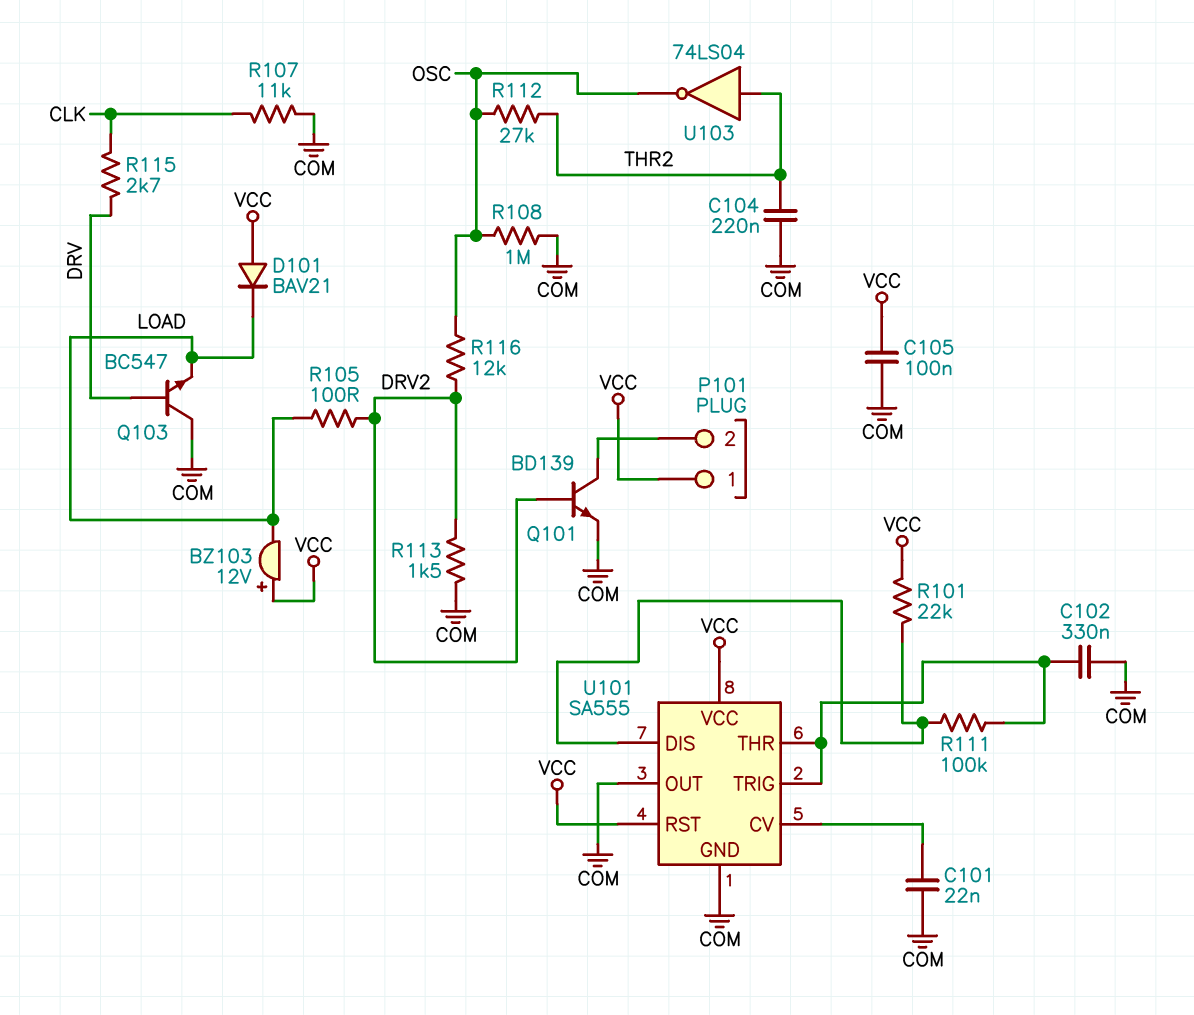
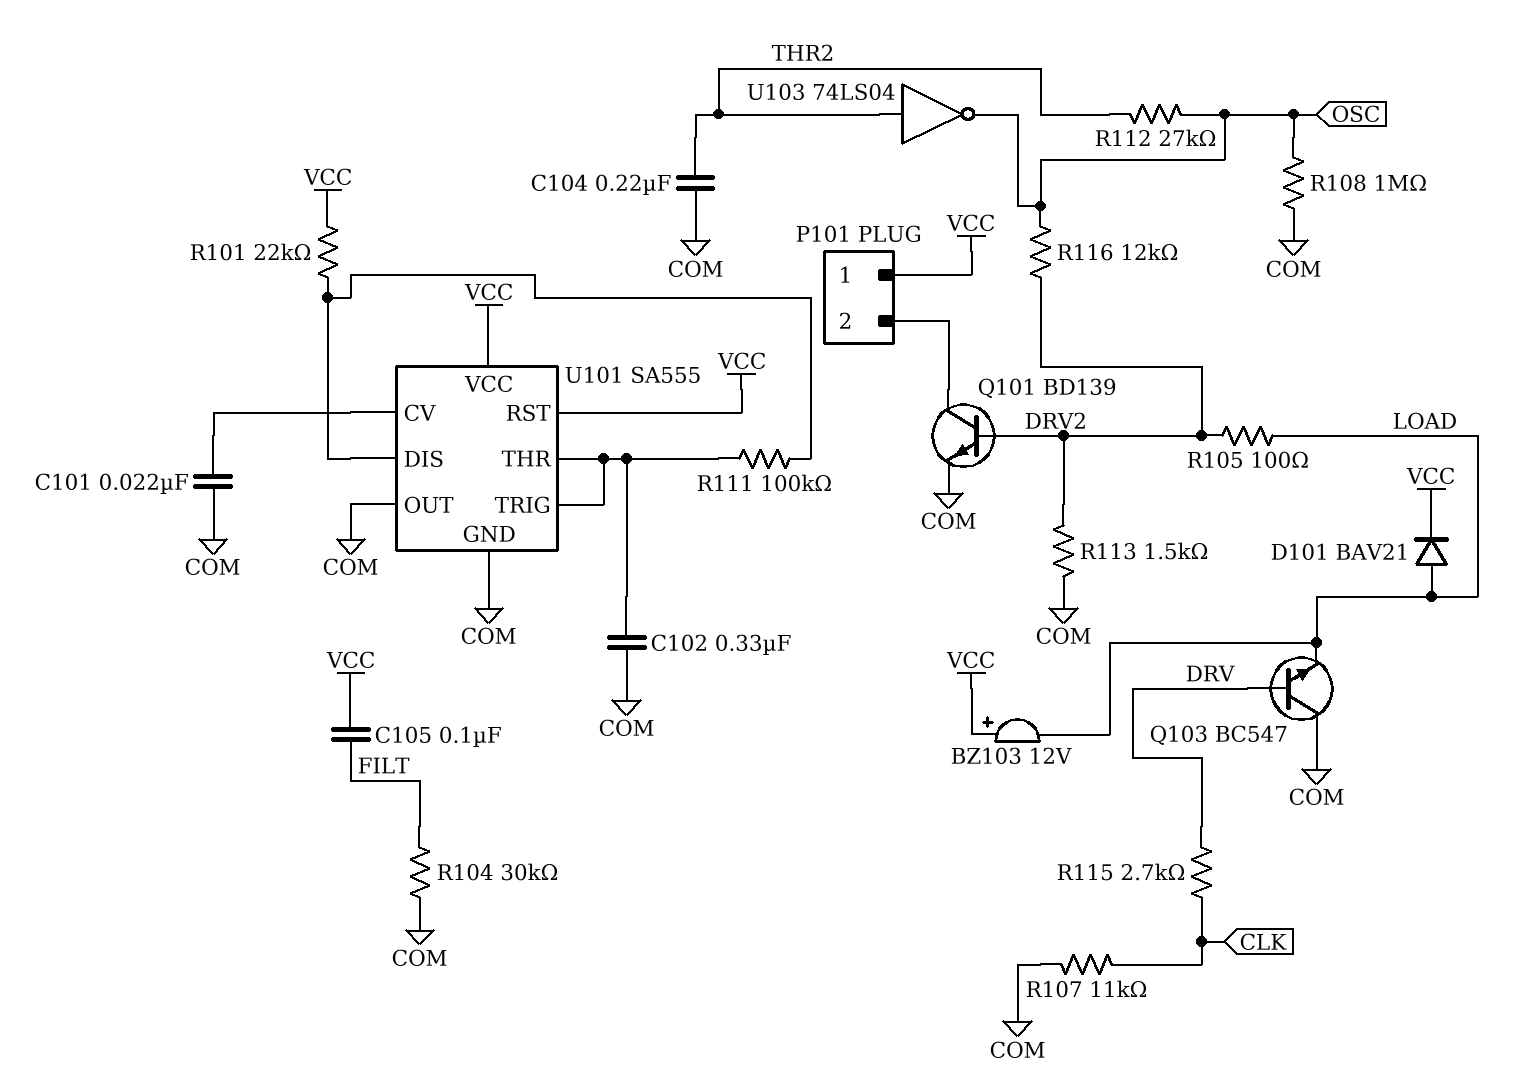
C105: 100nF (COM, VCC) -> 100nF (FILT, VCC)
D101: diode BAV21 (A VCC, K LOAD) -> diode BAV21 (A LOAD, K VCC)
R104: none -> 30k (COM, FILT)

